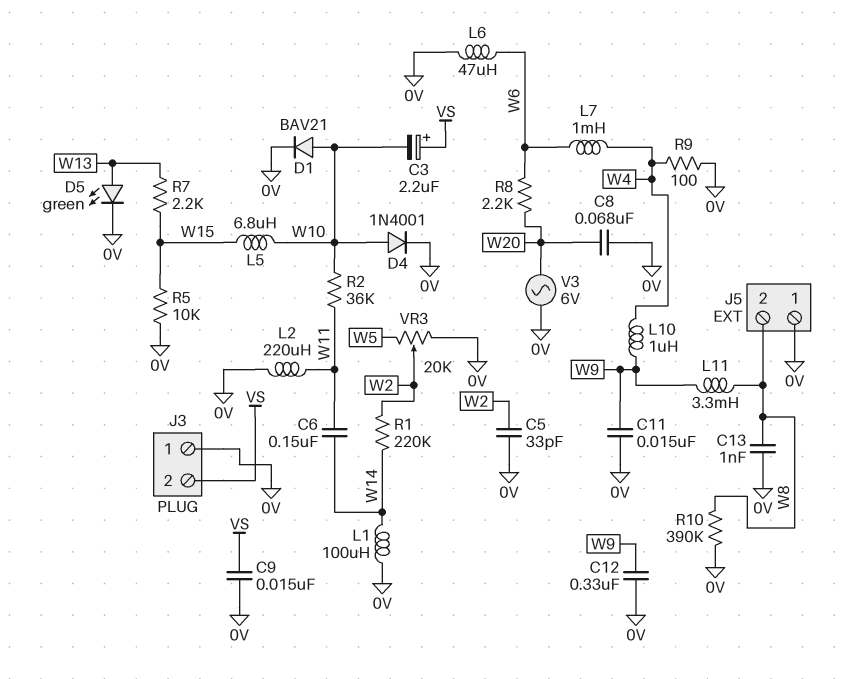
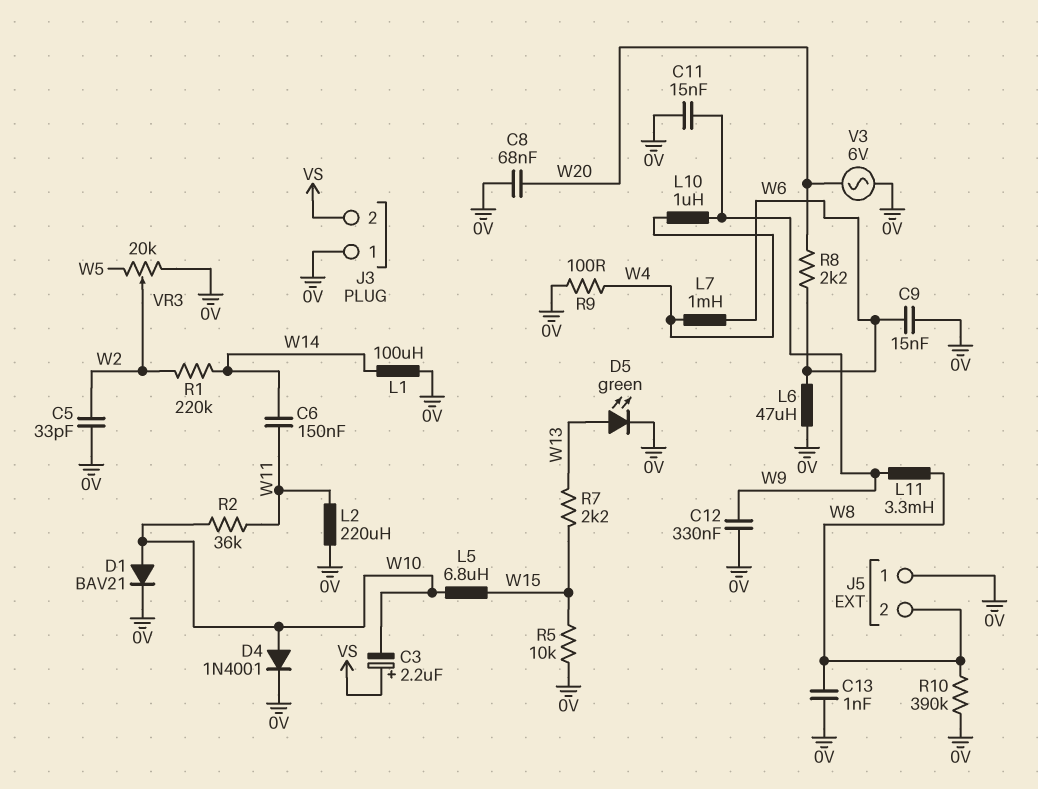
C9: 15nF (0V, VS) -> 15nF (0V, W6)

